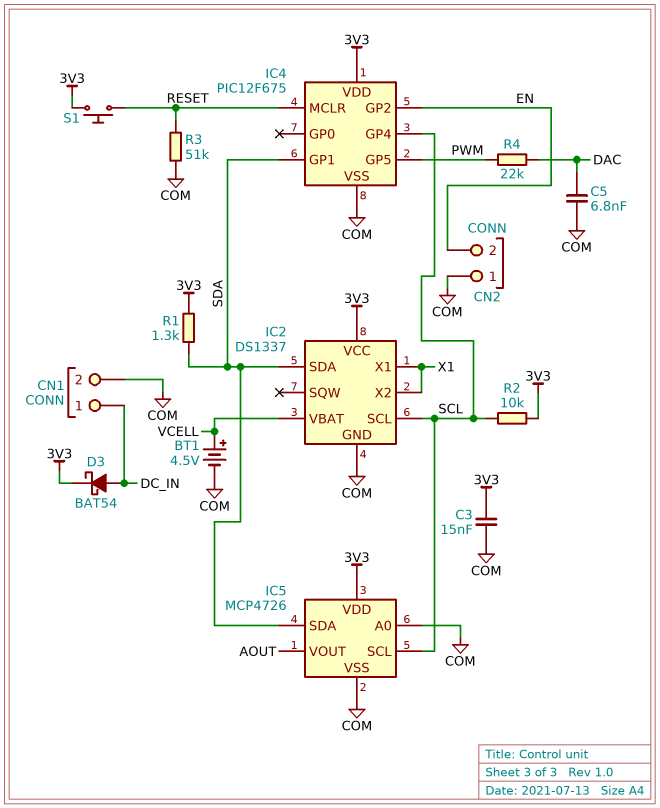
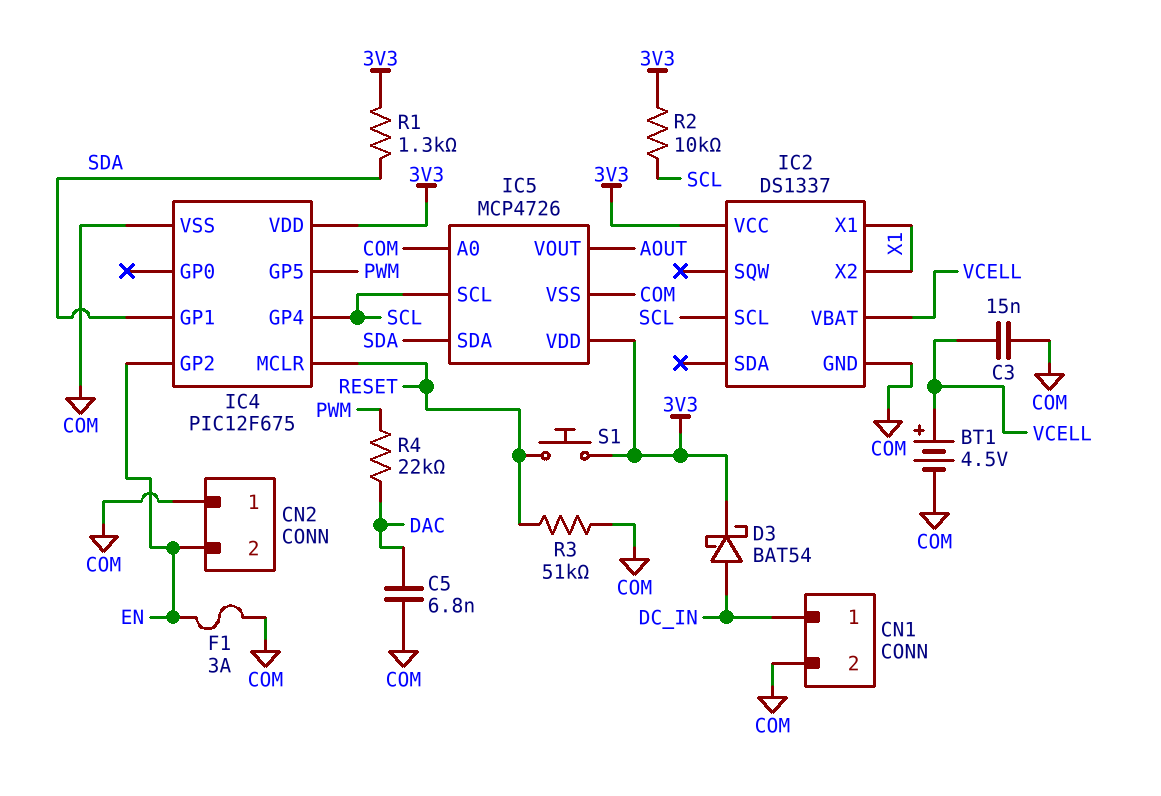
C3: 15nF (3V3, COM) -> 15nF (COM, VCELL)
F1: none -> 3A (COM, EN)
IC2 pin SDA: SDA -> none

